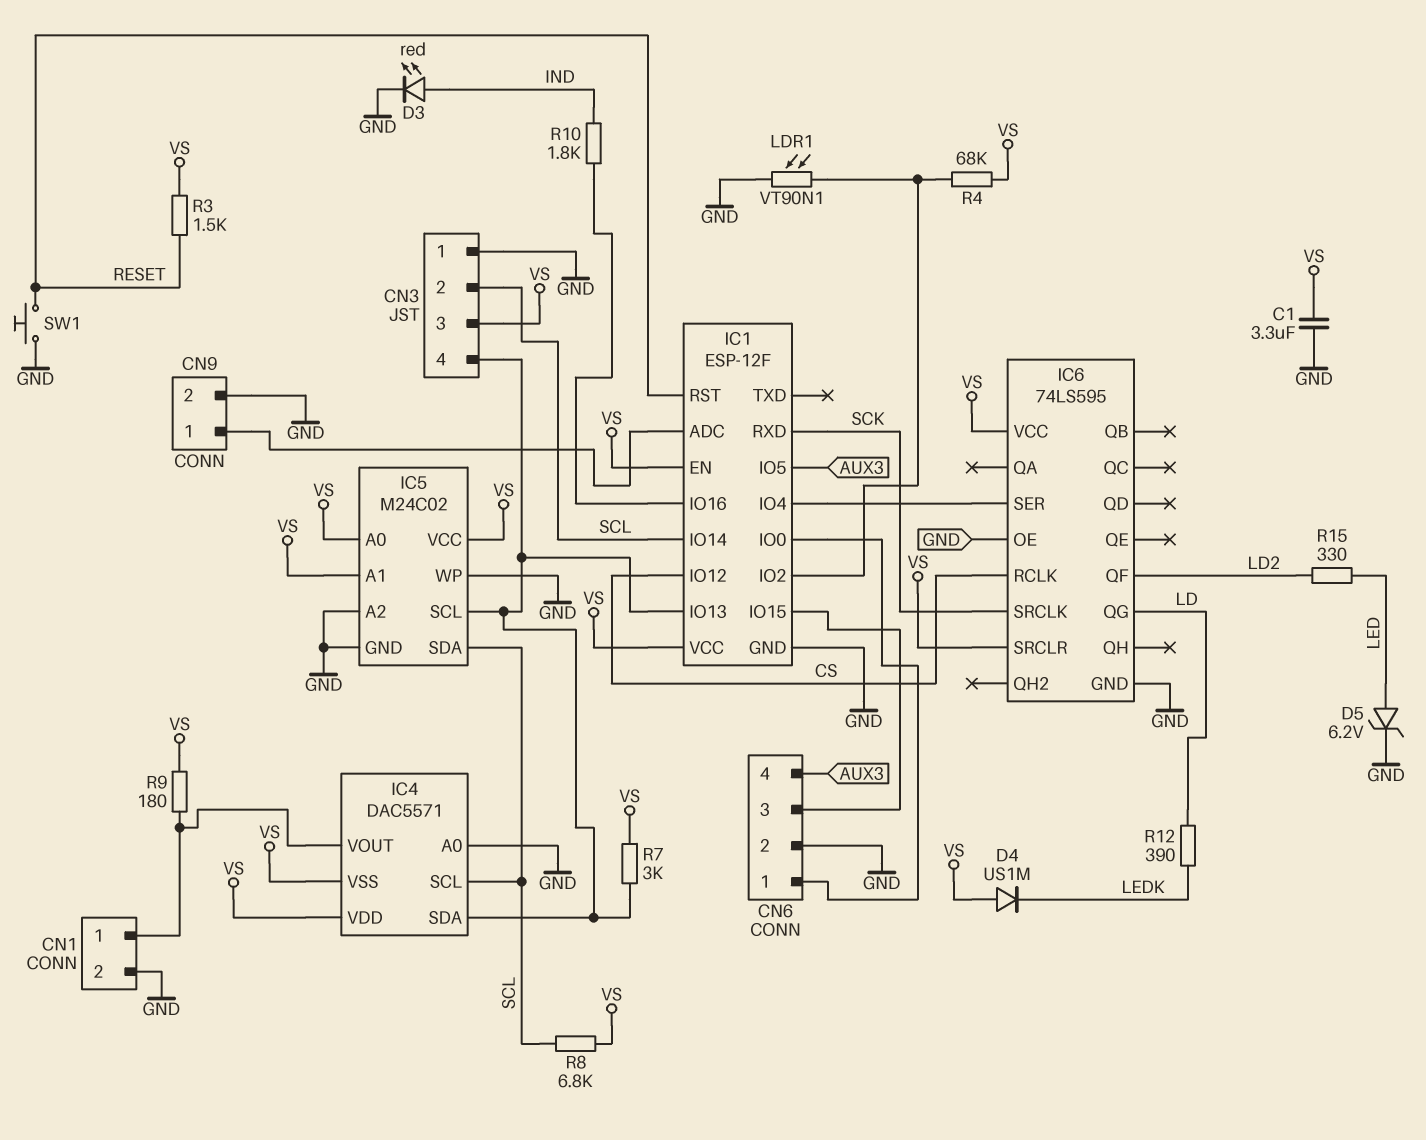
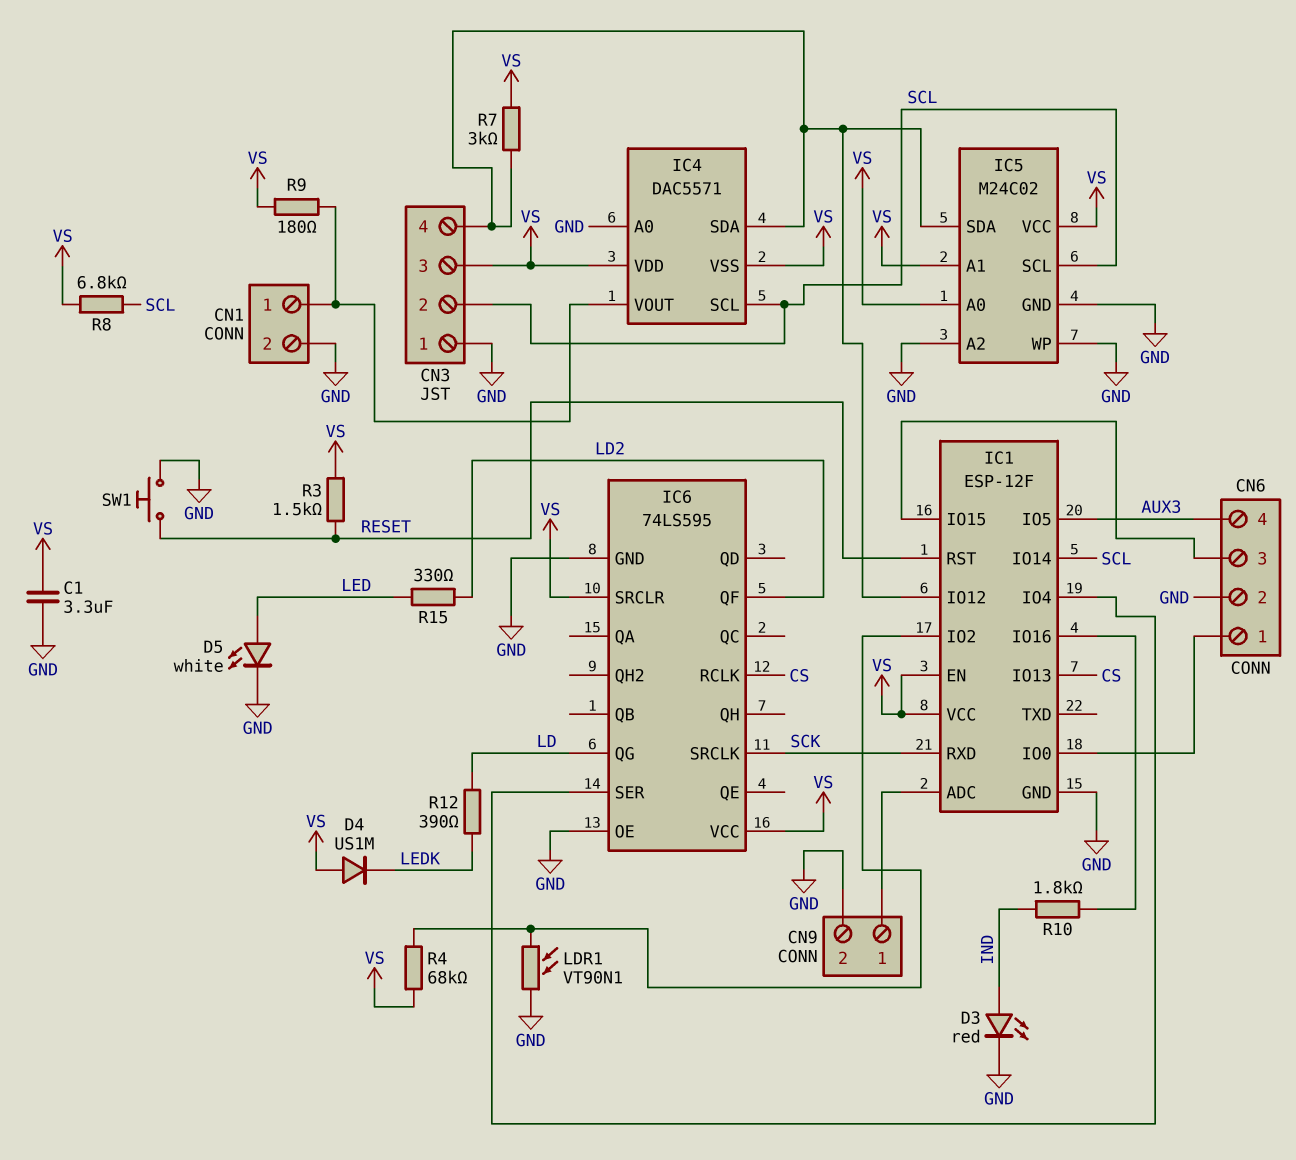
D5: zener 6.2V (A LED, K GND) -> LED white (A LED, K GND)
IC1 pin IO12: CS -> CN3/4
IC1 pin IO13: CN3/4 -> CS
IC5 pin SCL: CN3/4 -> SCL
IC5 pin SDA: SCL -> CN3/4

